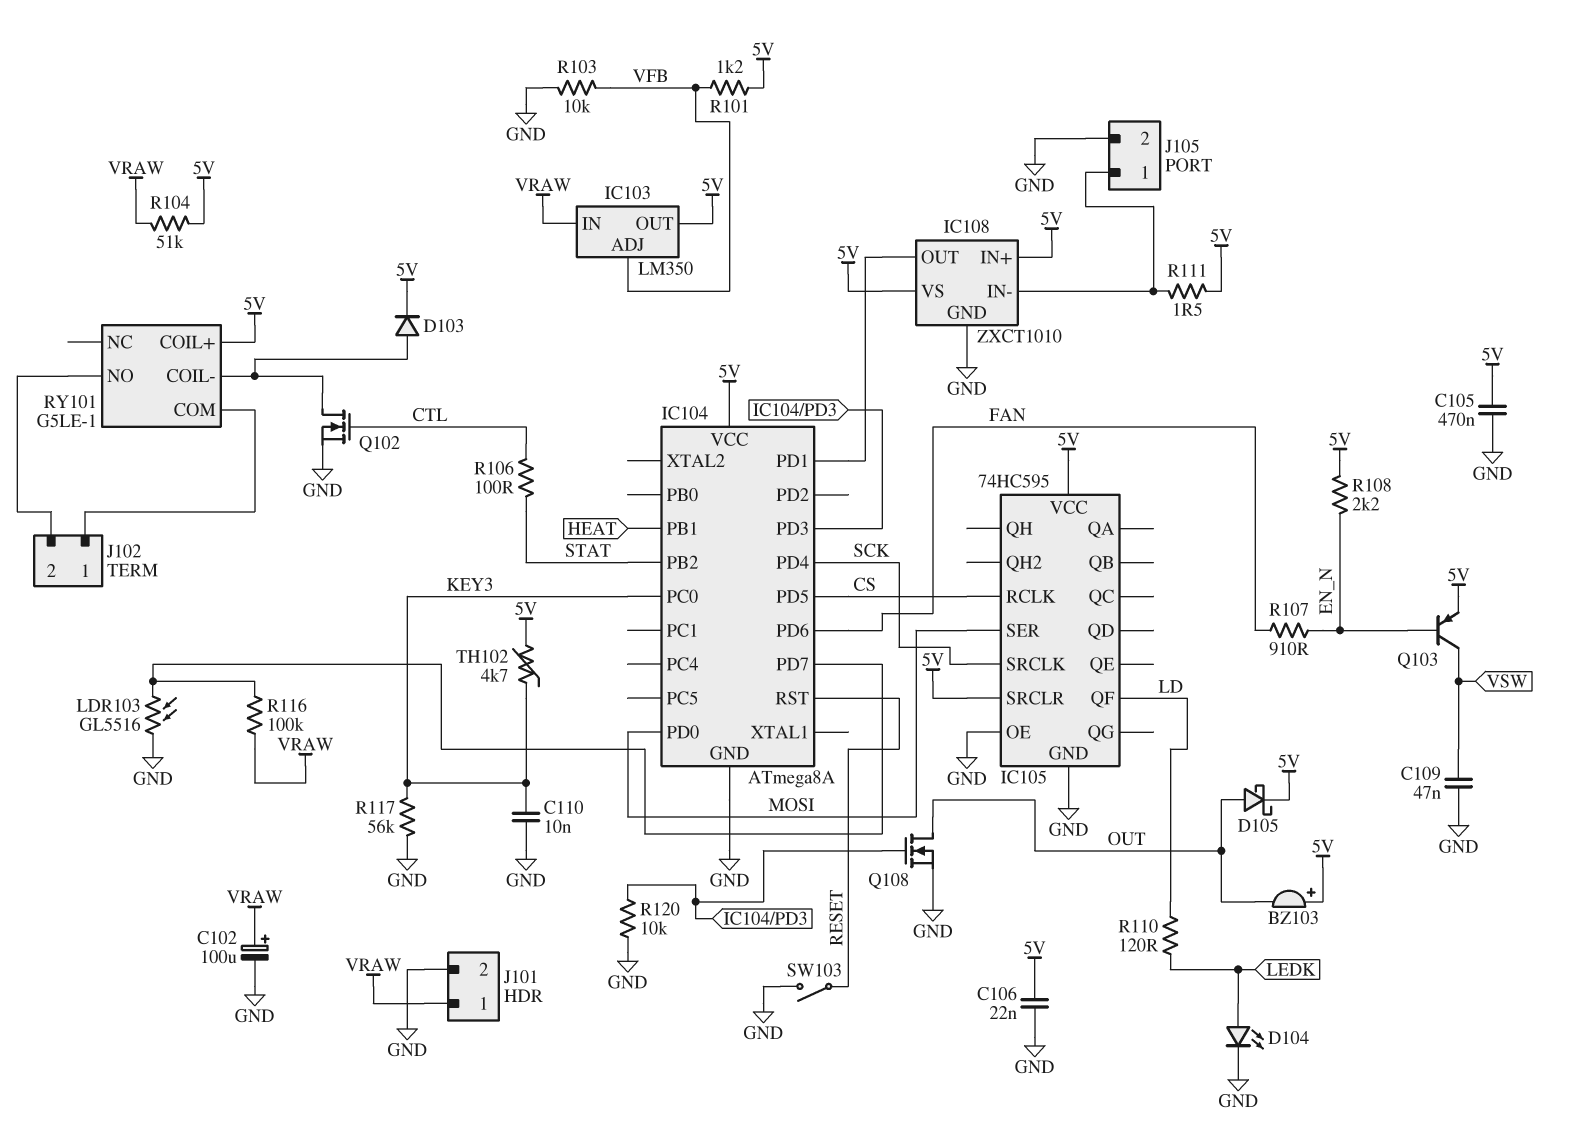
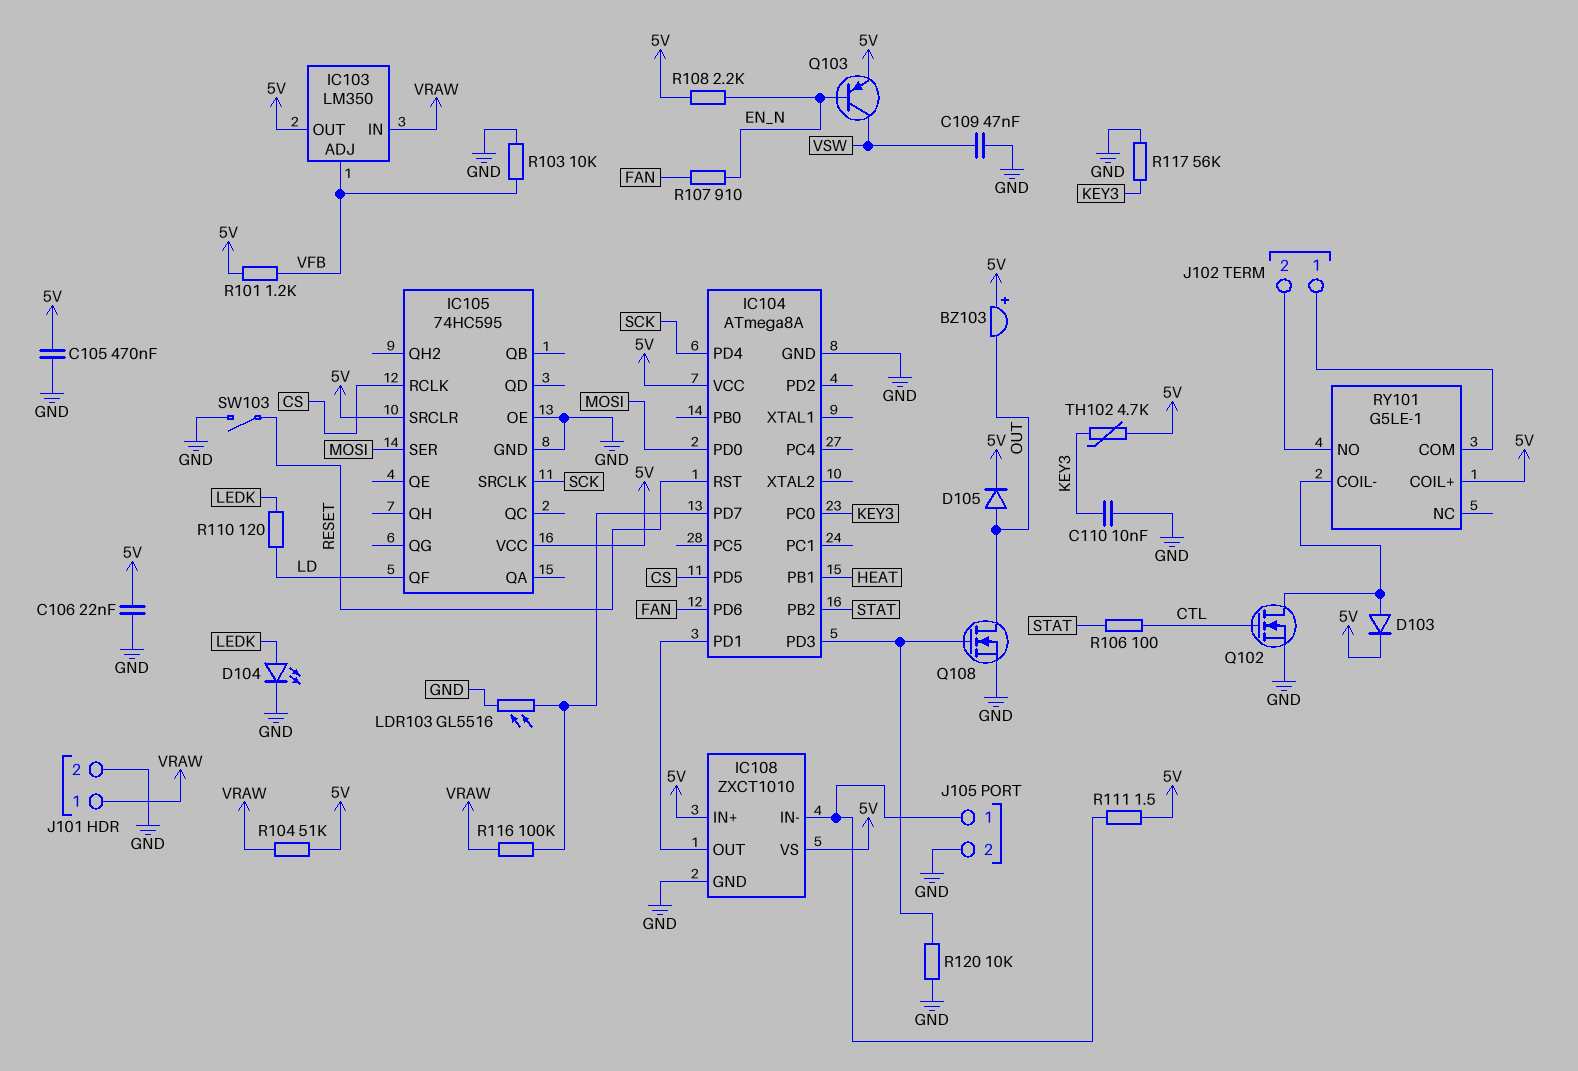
C102: 100uF (plus VRAW, minus GND) -> none
D105: schottky (A OUT, K 5V) -> diode (A OUT, K 5V)

